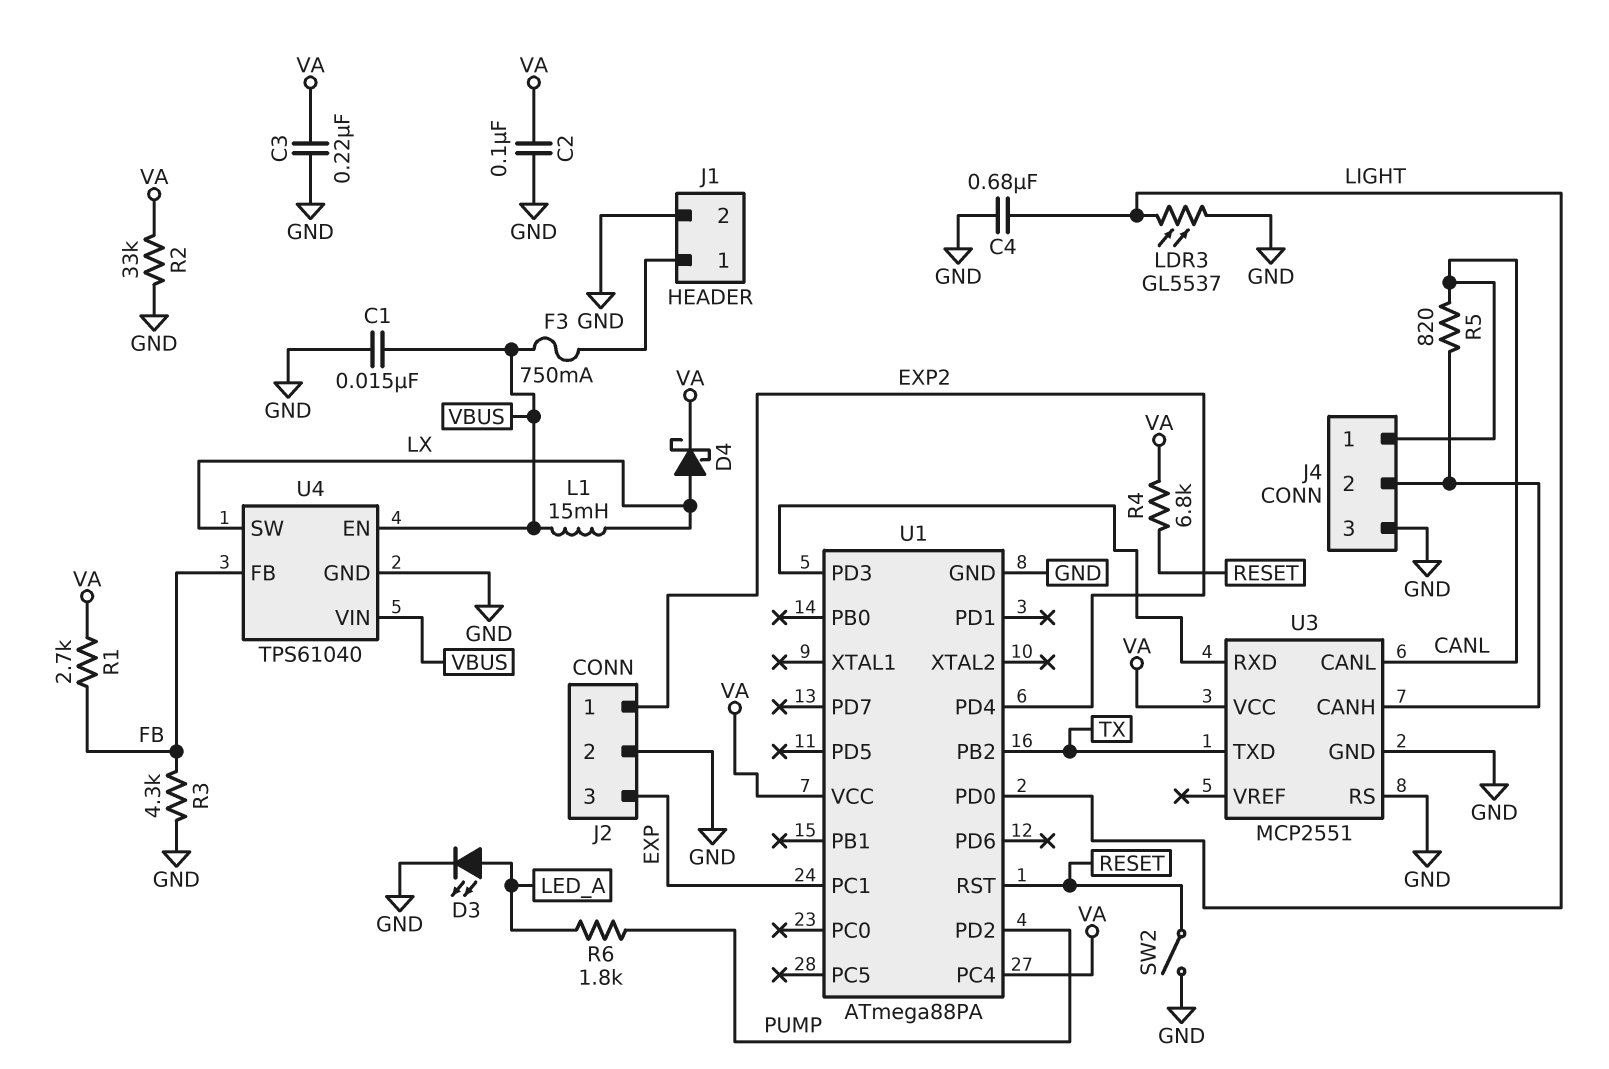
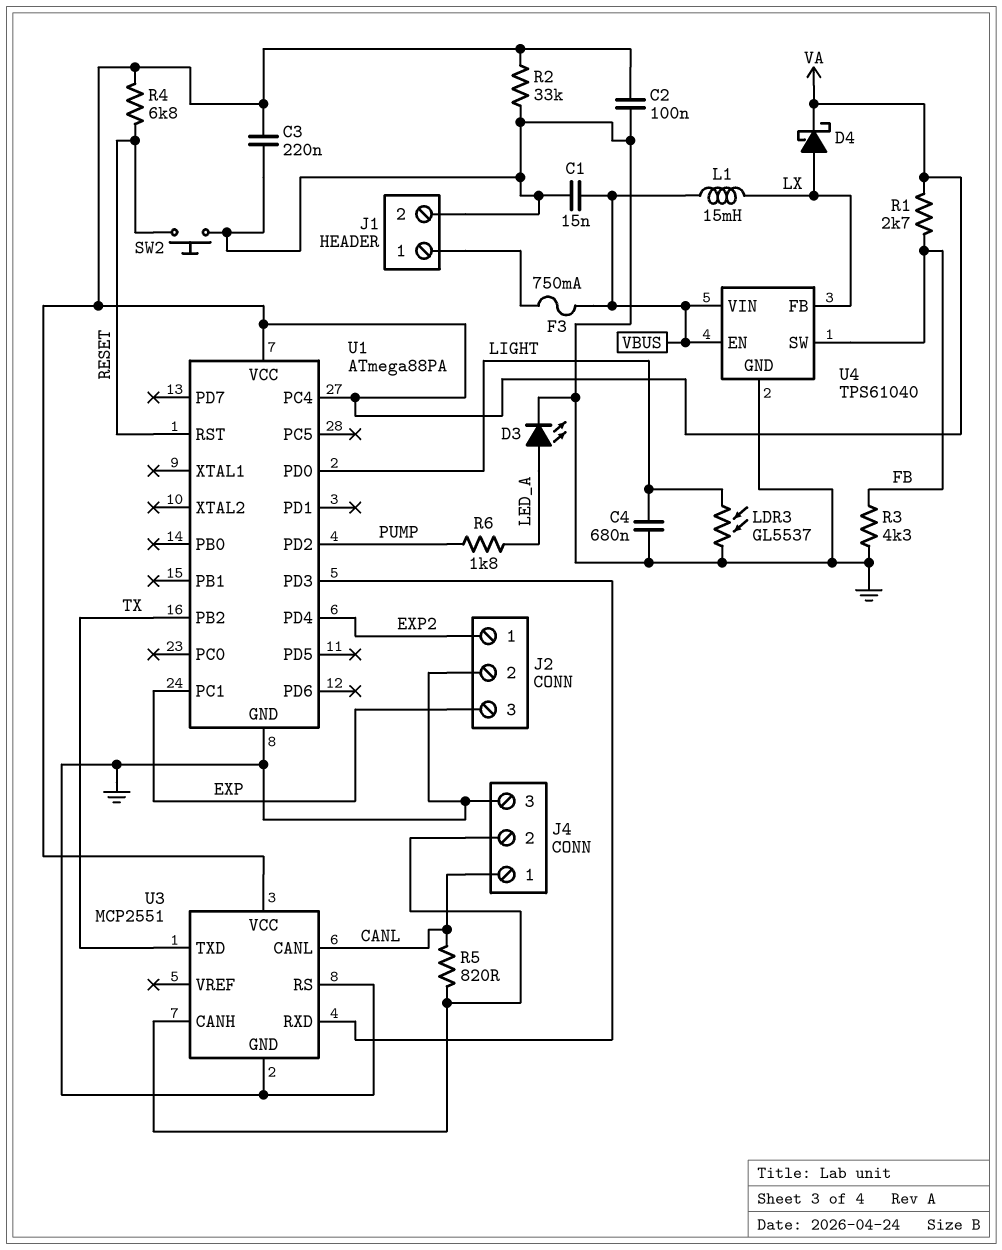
SW2: switch (GND, RESET) -> button (GND, RESET)
U4 pin FB: FB -> LX
U4 pin SW: LX -> FB

